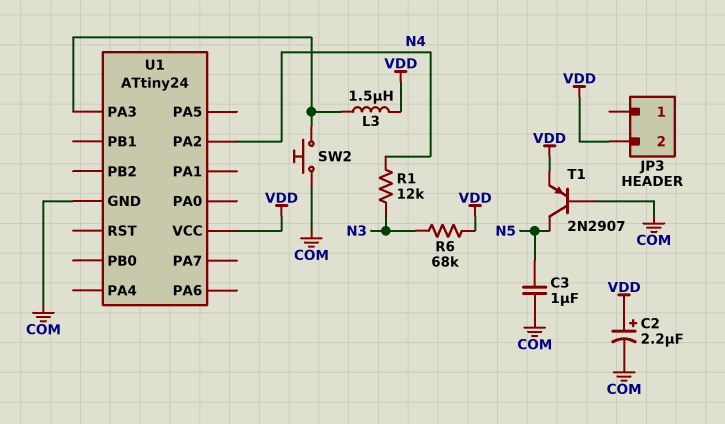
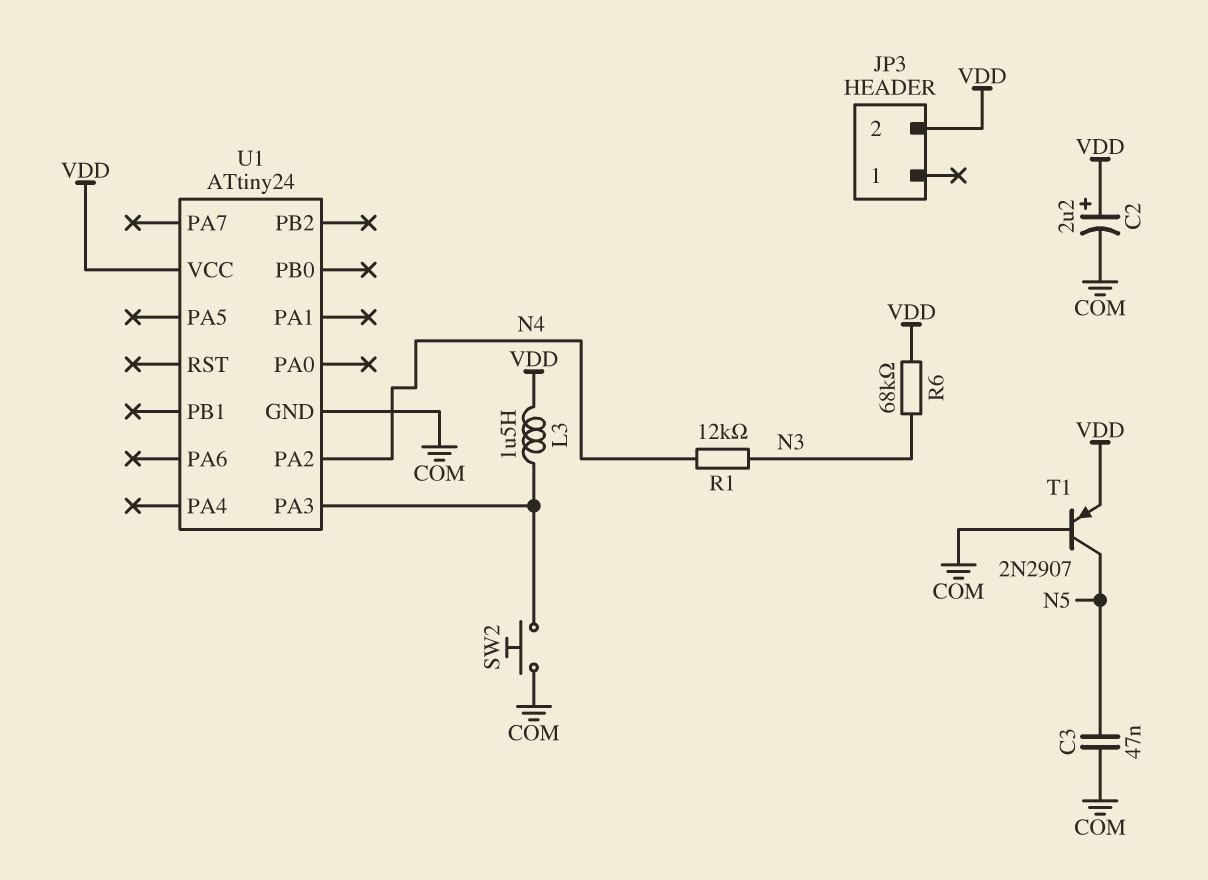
C3: 1uF (COM, N5) -> 47nF (COM, N5)

